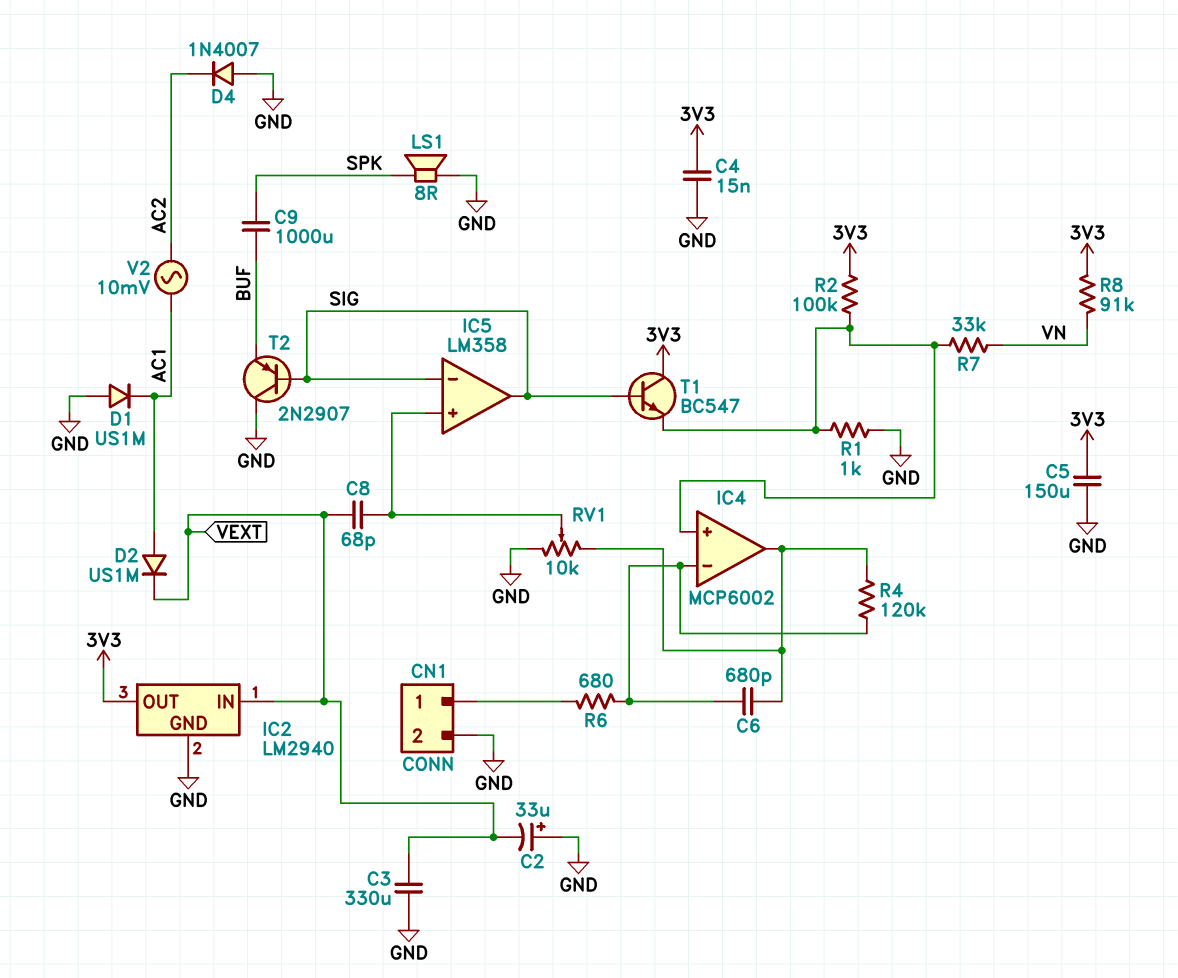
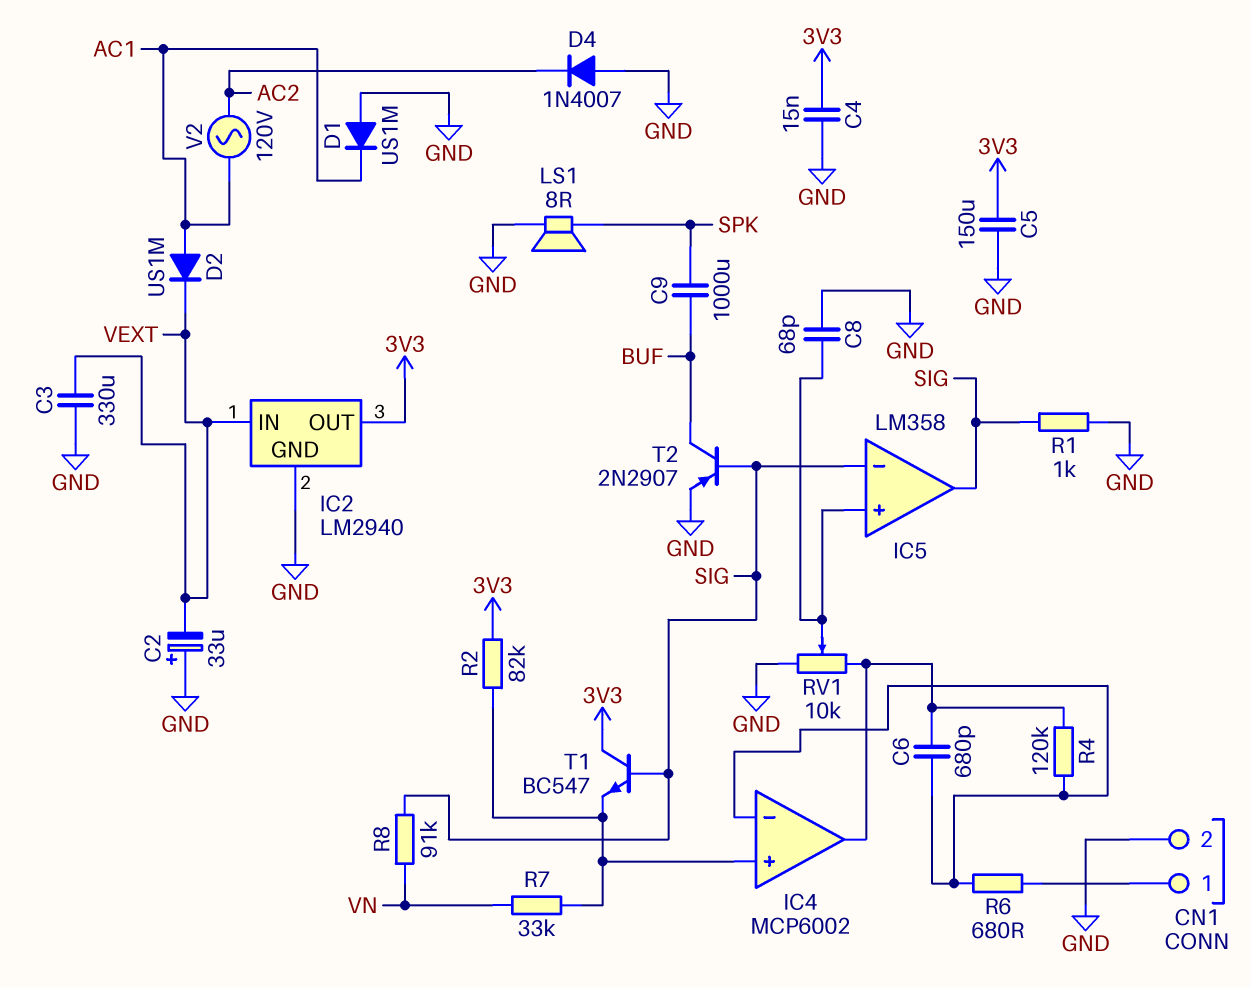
C8: 68pF (IC5/in+, VEXT) -> 68pF (GND, IC5/in+)
R1: 1k (GND, IC4/in+) -> 1k (GND, SIG)
R2: 100k (3V3, IC4/in+) -> 82k (3V3, IC4/in+)
R8: 91k (3V3, VN) -> 91k (SIG, VN)
T2: PNP 2N2907 (B SIG, C GND, E BUF) -> PNP 2N2907 (B SIG, C BUF, E GND)
V2: AC 10mV (AC1, AC2) -> AC 120V (AC1, AC2)

